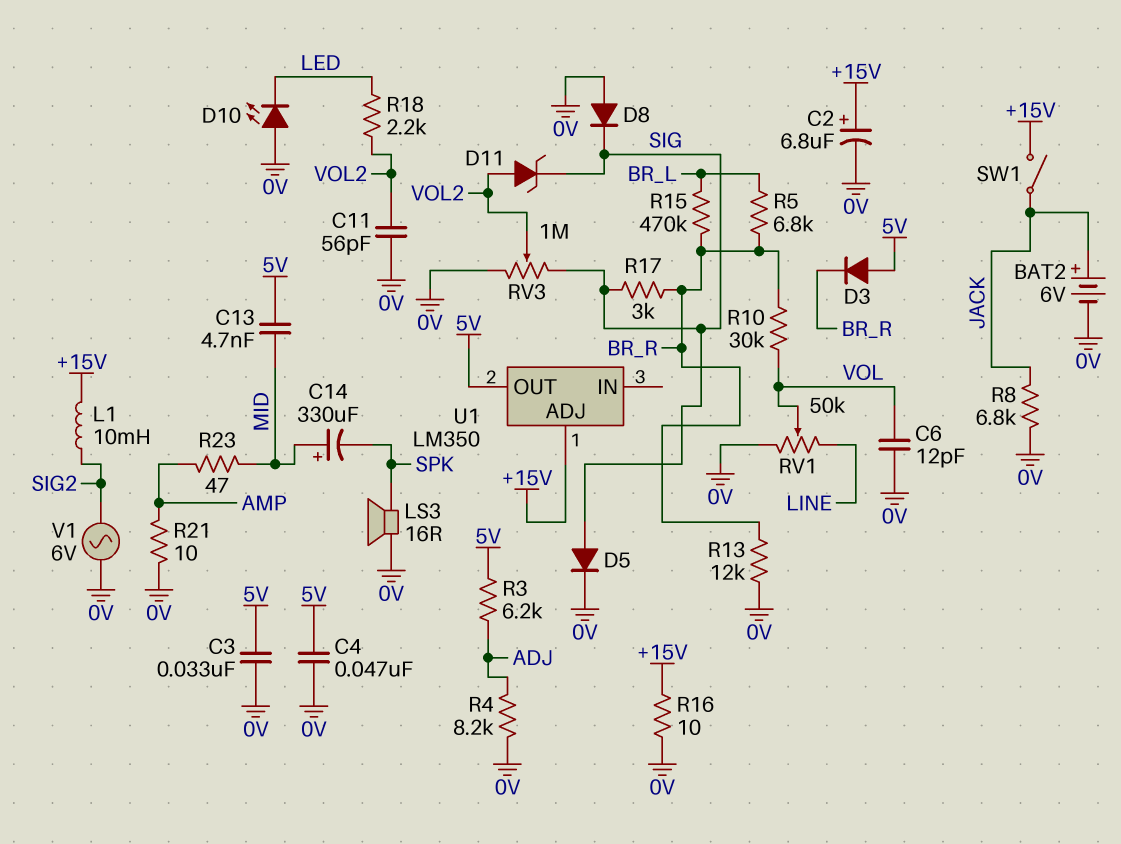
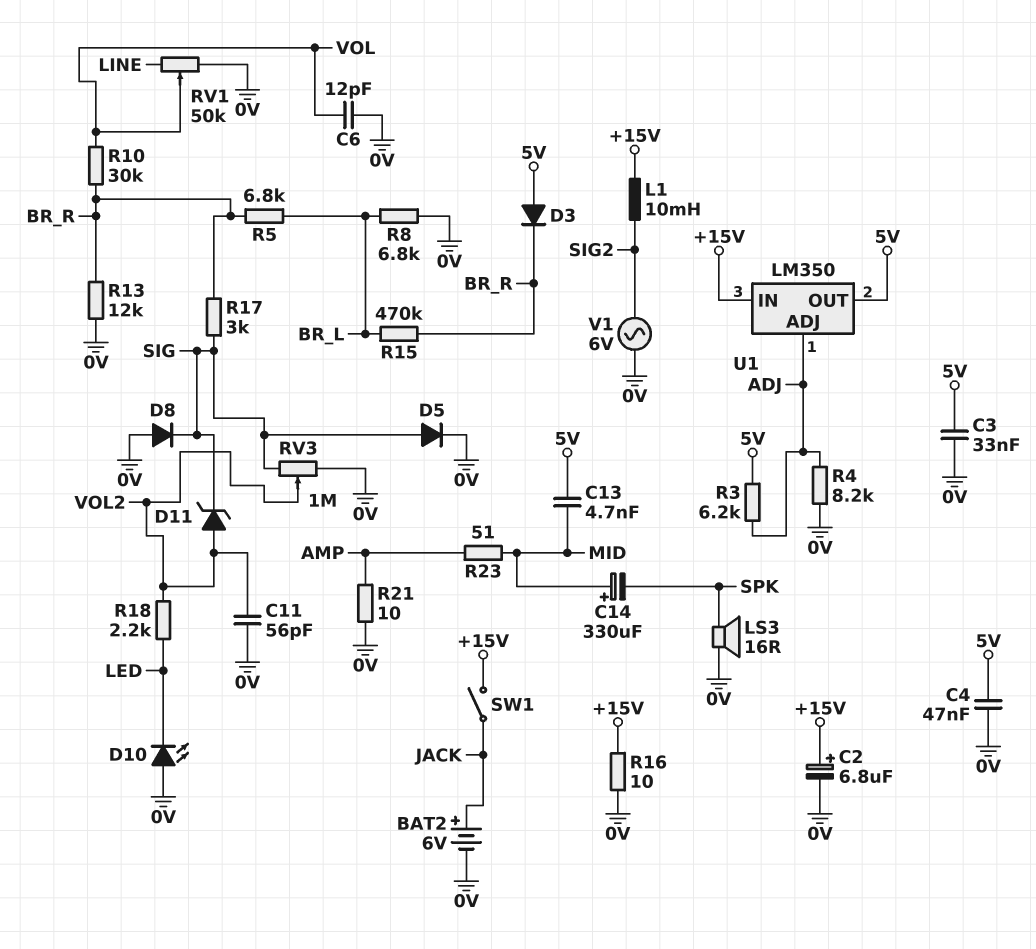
R8: 6.8k (0V, JACK) -> 6.8k (0V, BR_L)
R23: 47 (AMP, MID) -> 51 (AMP, MID)
U1 pin ADJ: +15V -> ADJ
U1 pin IN: none -> +15V

